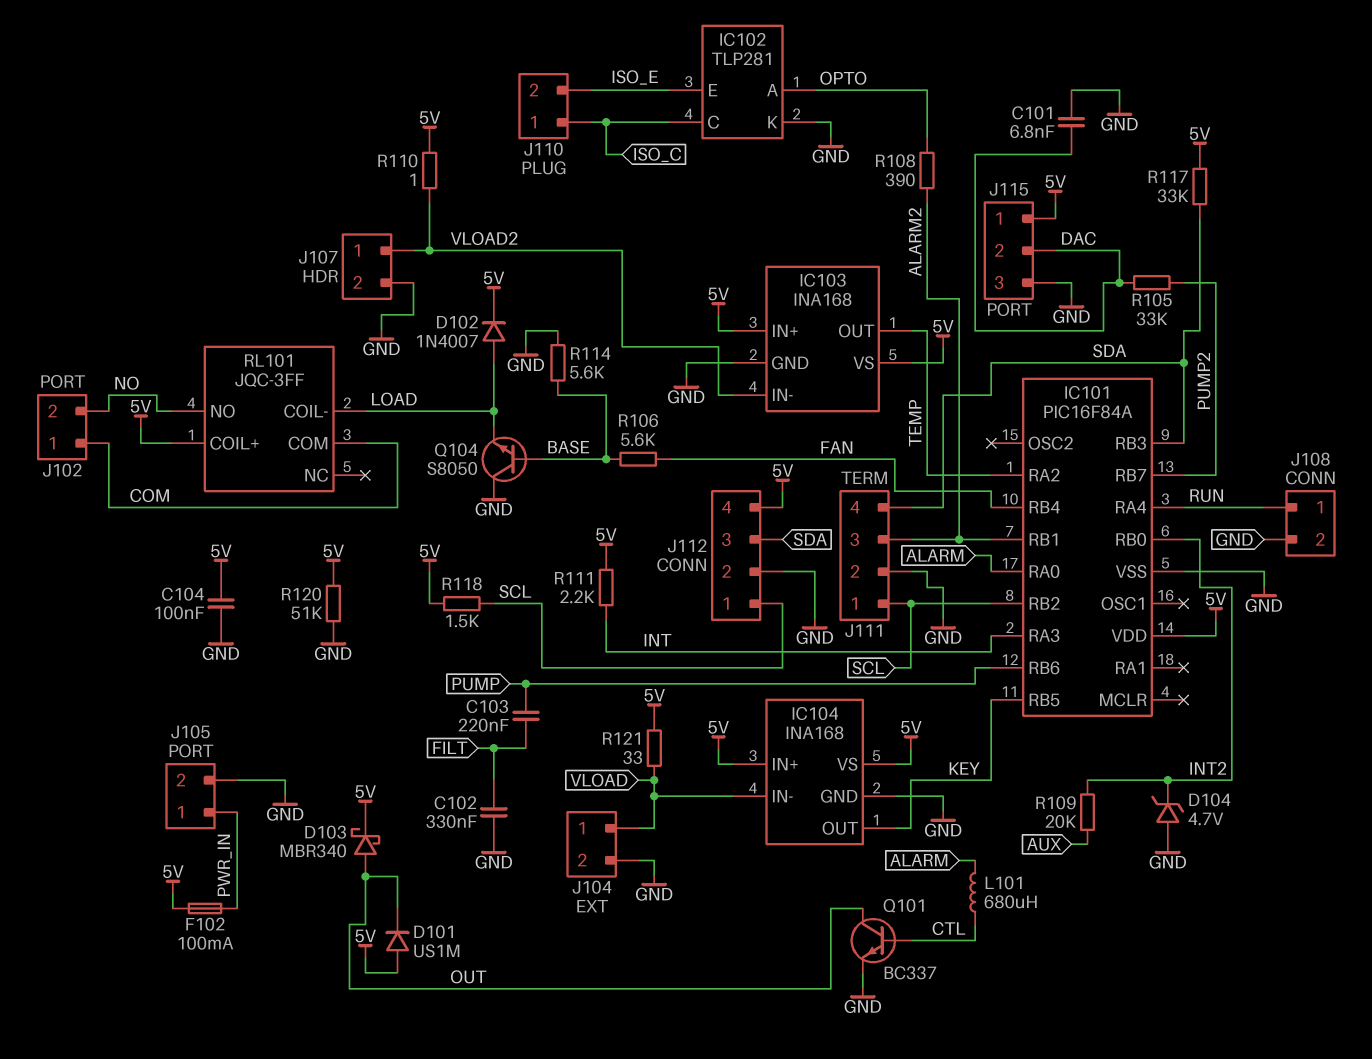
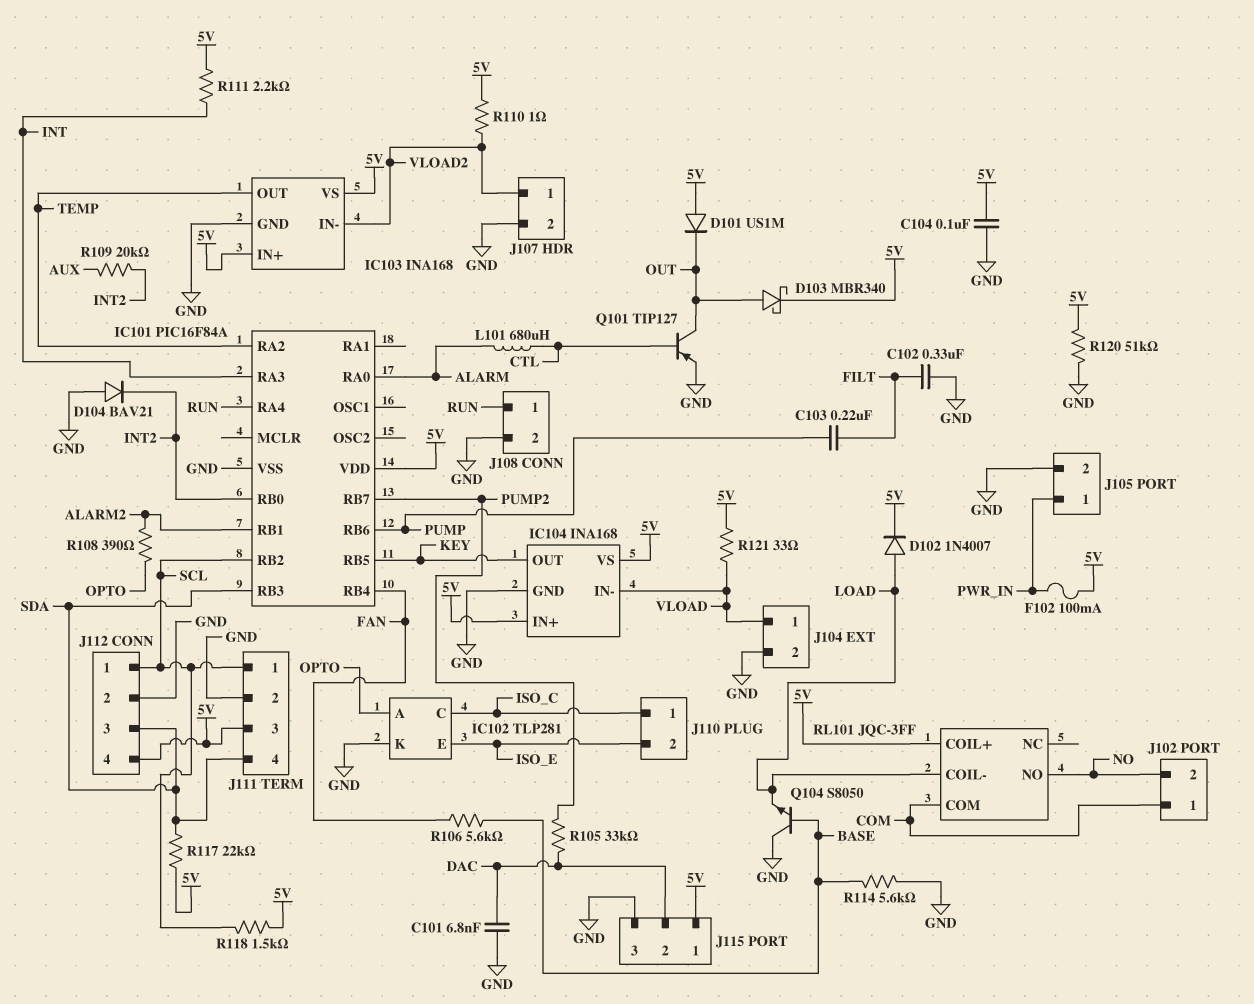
D104: zener 4.7V (A GND, K INT2) -> diode BAV21 (A GND, K INT2)
J111 pin 3: ALARM2 -> 5V
Q101: NPN BC337 (B CTL, C OUT, E GND) -> PNP TIP127 (B CTL, C OUT, E GND)
R117: 33k (5V, SDA) -> 22k (5V, SDA)

